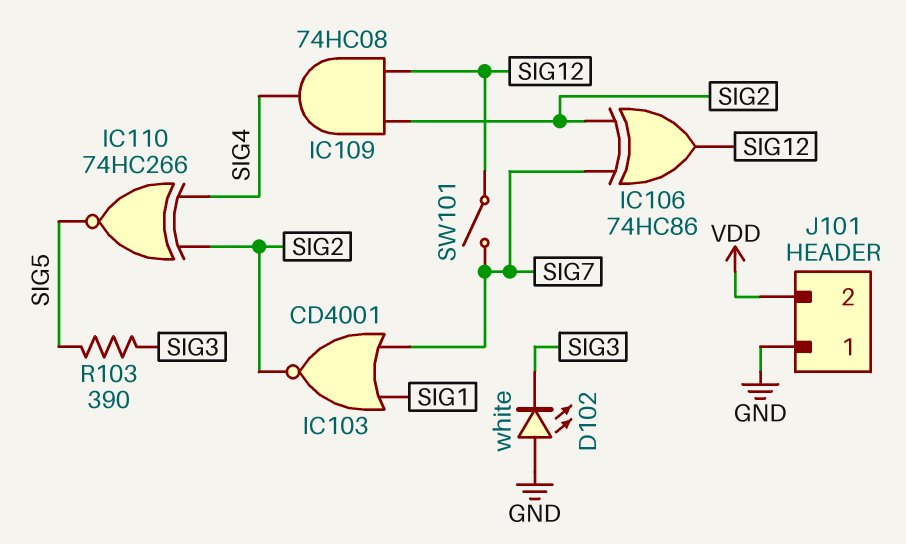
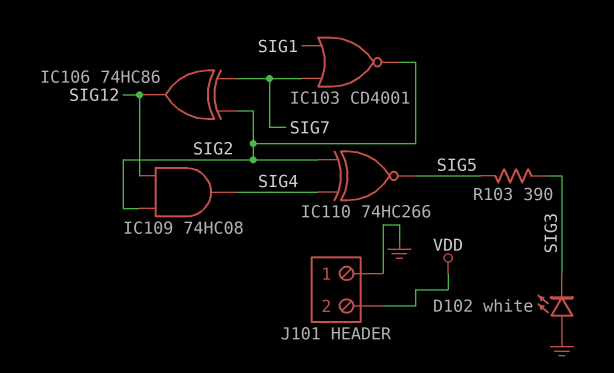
SW101: switch (SIG7, SIG12) -> none

